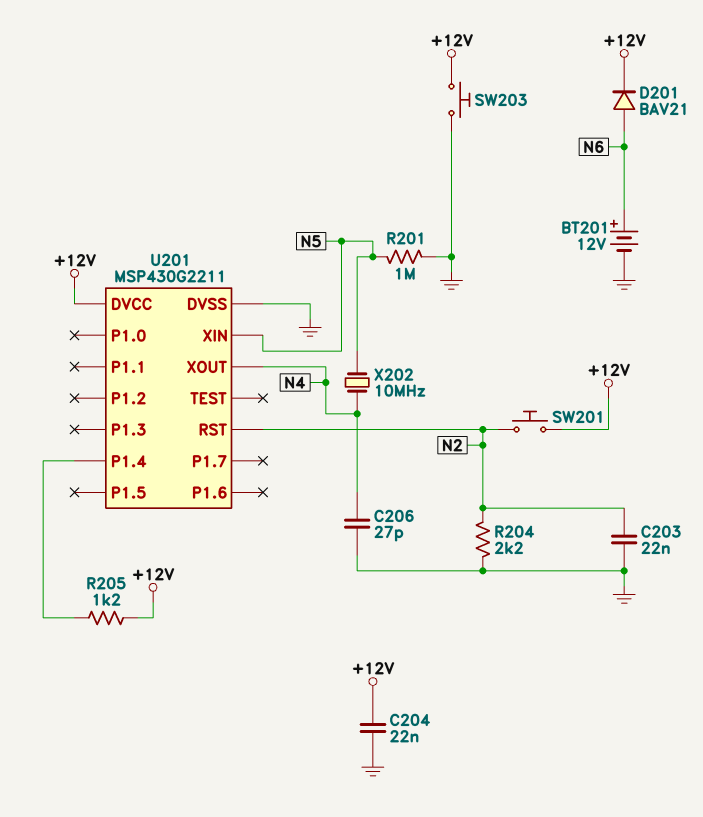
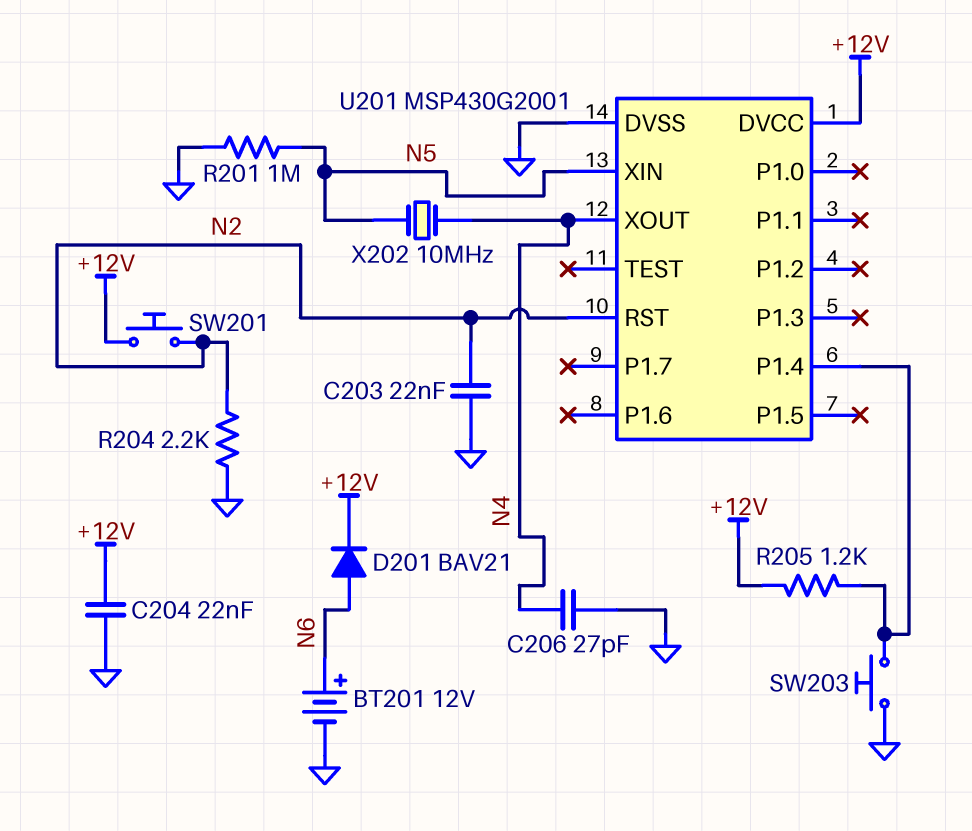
SW203: button (+12V, GND) -> button (GND, U201/P1.4)
U201: MSP430G2211 -> MSP430G2001

